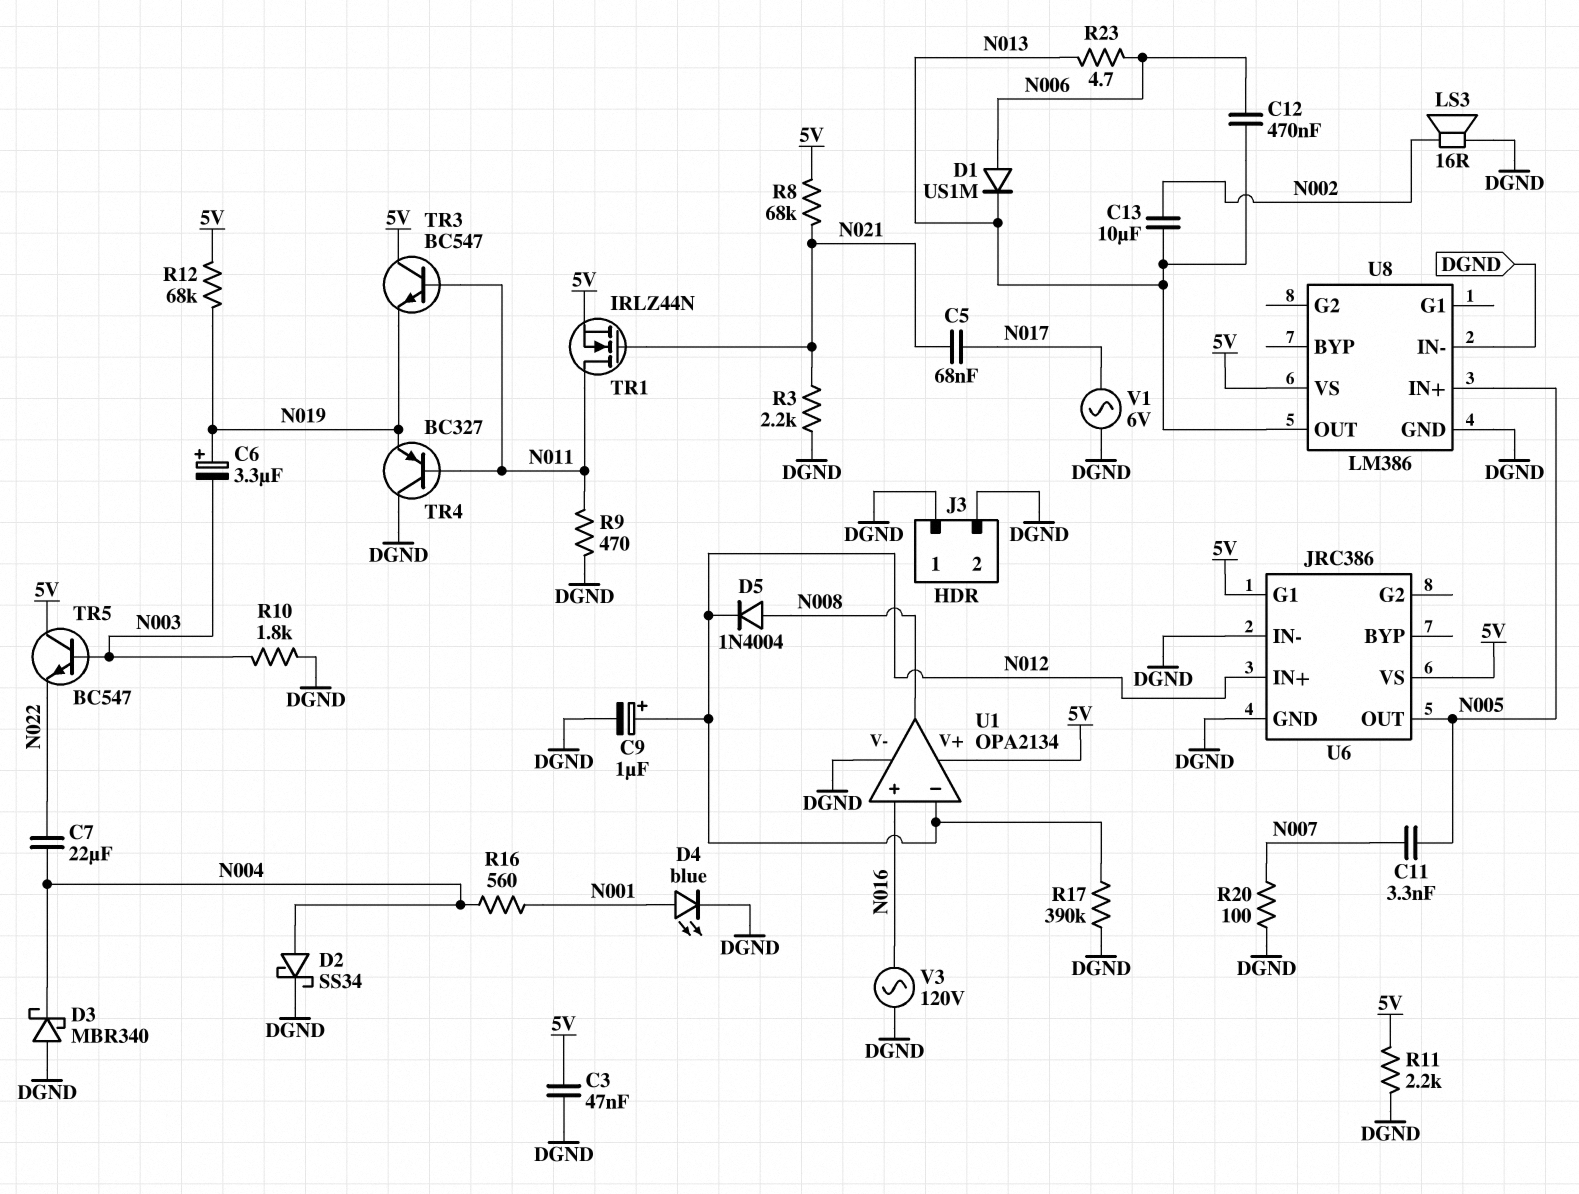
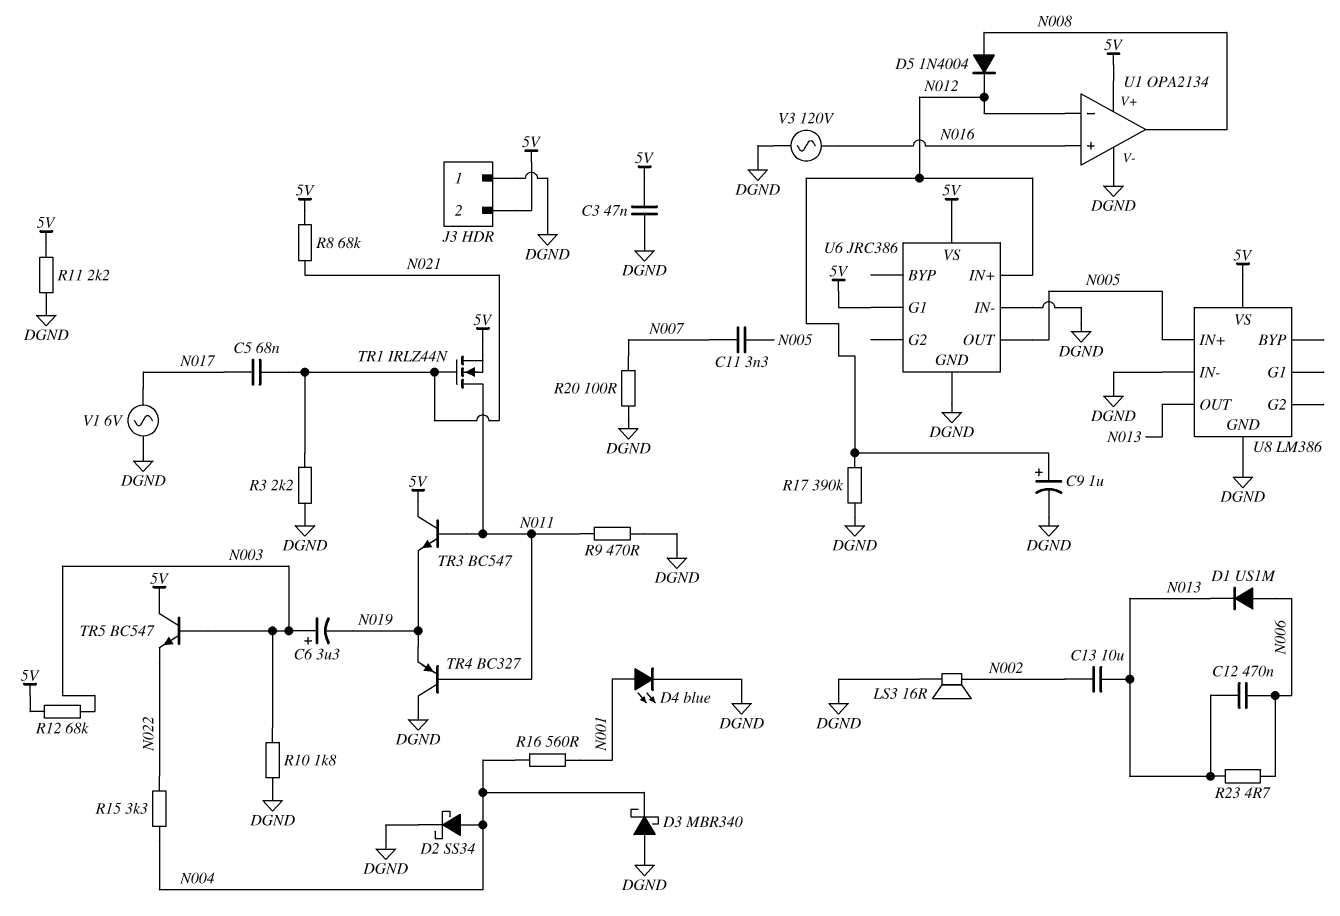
C6: 3.3uF (plus N019, minus N003) -> 3.3uF (plus N003, minus N019)
C7: 22uF (N004, N022) -> none
J3 pin 2: DGND -> 5V
R12: 68k (5V, N019) -> 68k (5V, N003)
R15: none -> 3.3k (N004, N022)

